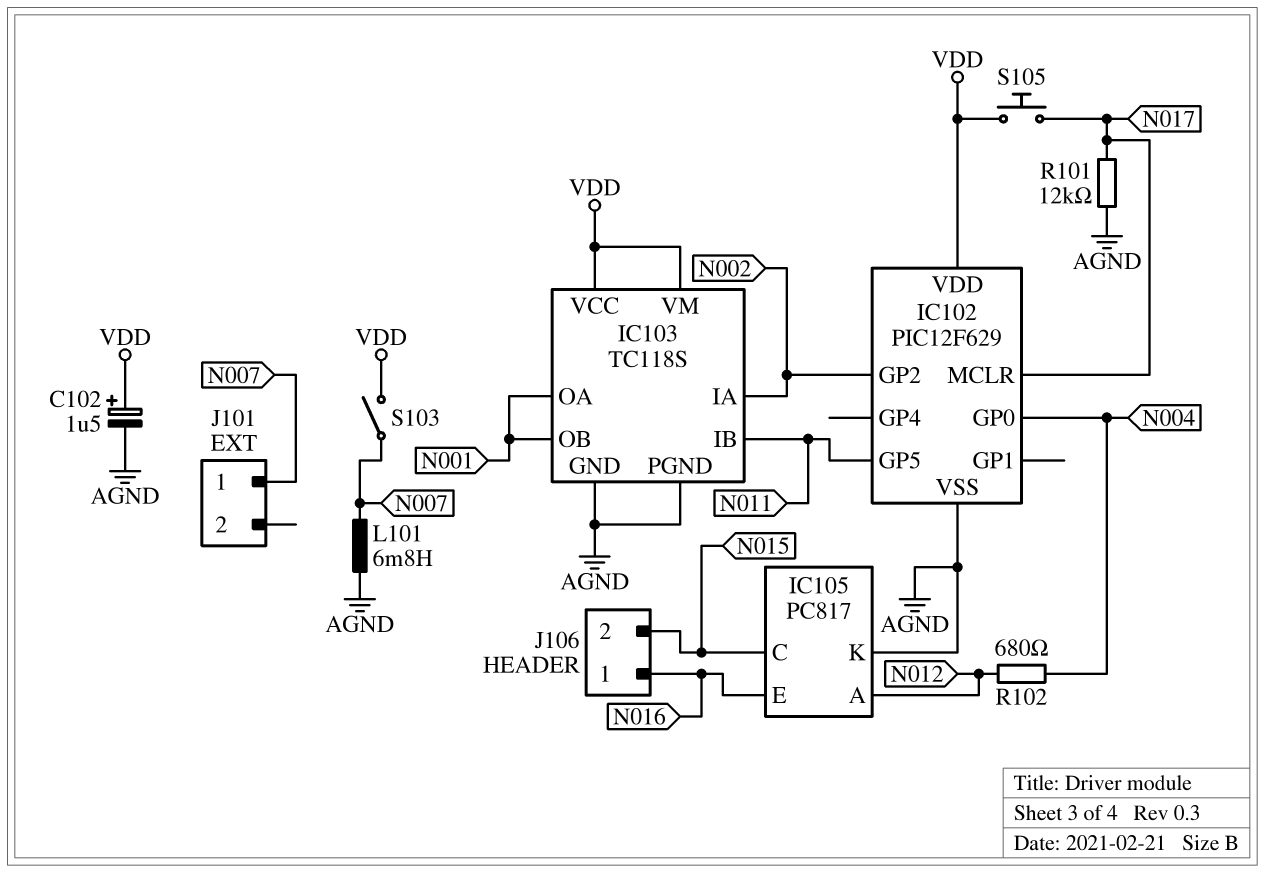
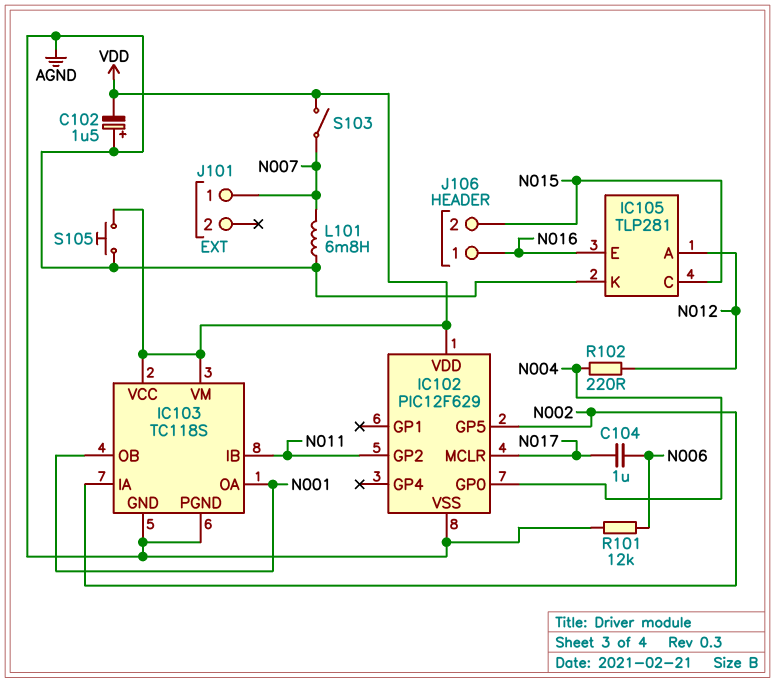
C102: 1.5uF (plus VDD, minus AGND) -> 1.5uF (plus AGND, minus VDD)
C104: none -> 1uF (N006, N017)
IC102 pin GP2: N002 -> N011
IC102 pin GP5: N011 -> N002
IC105: PC817 -> TLP281
R101: 12k (AGND, N017) -> 12k (AGND, N006)
R102: 680 (N004, N012) -> 220 (N004, N012)
S105: button (N017, VDD) -> button (AGND, VDD)

